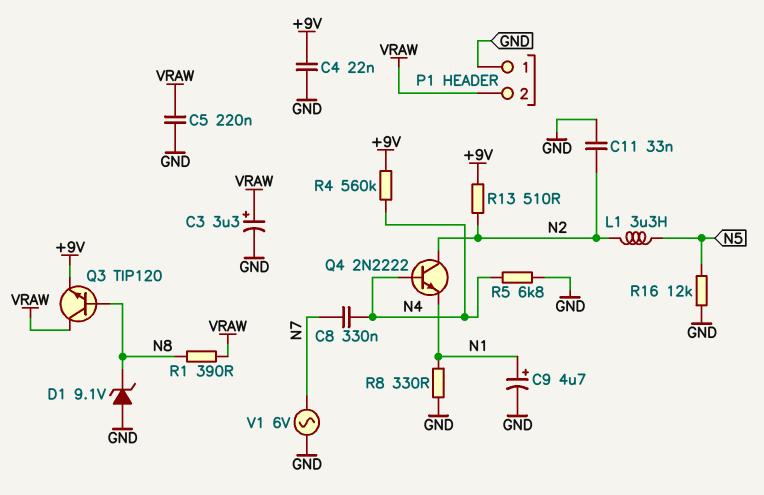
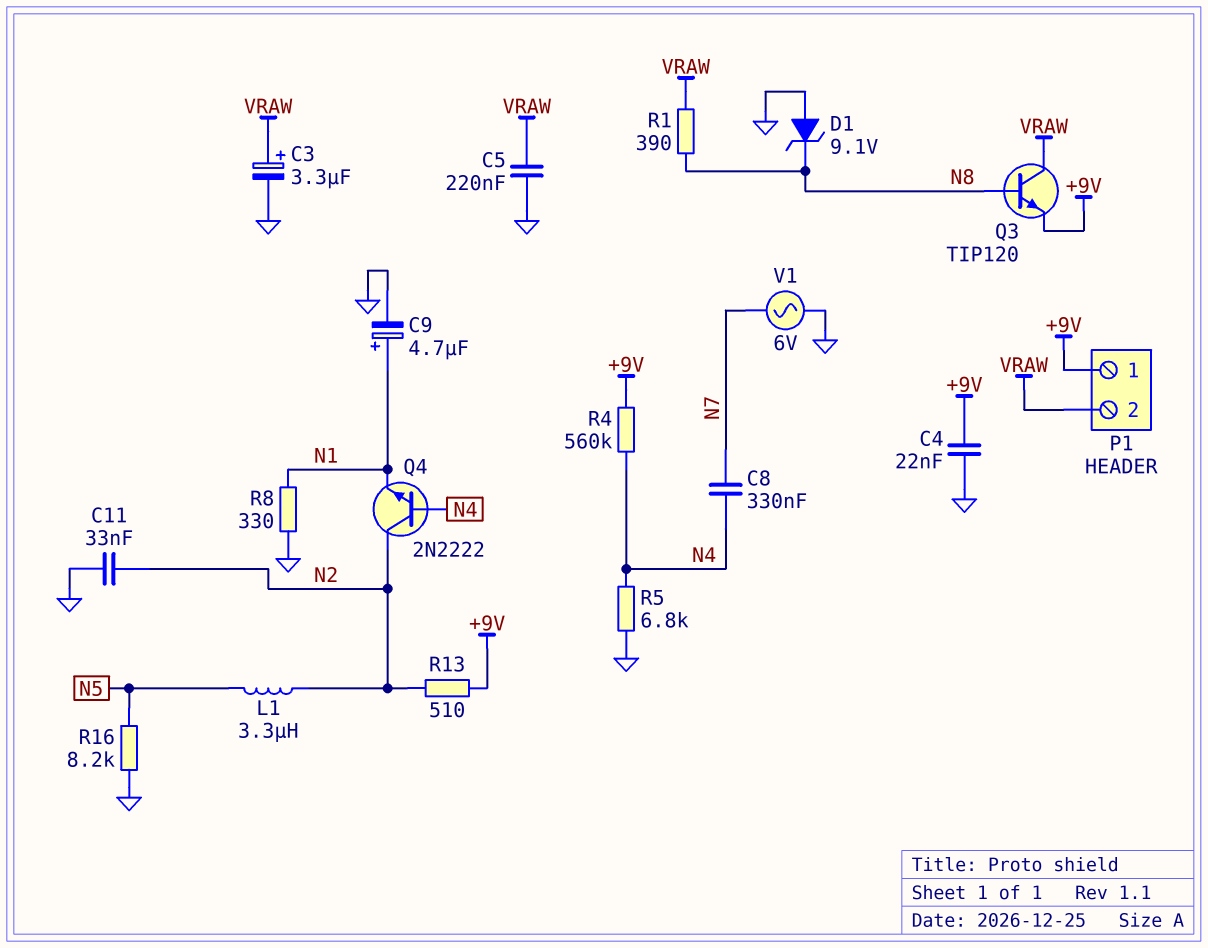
P1 pin 1: GND -> +9V
R16: 12k (GND, N5) -> 8.2k (GND, N5)

